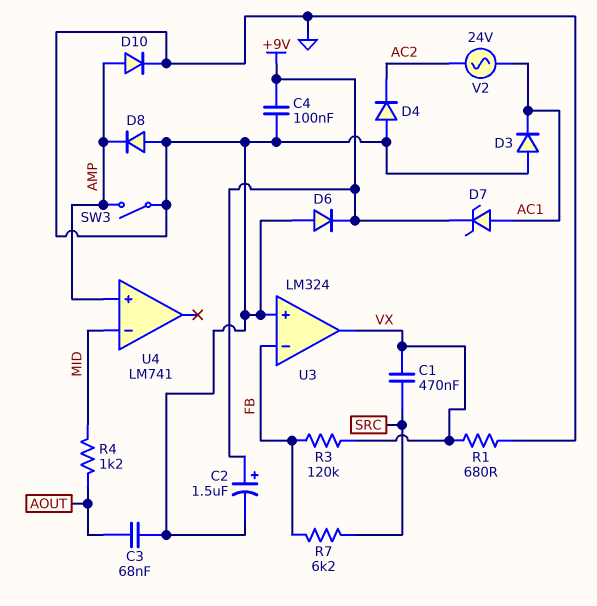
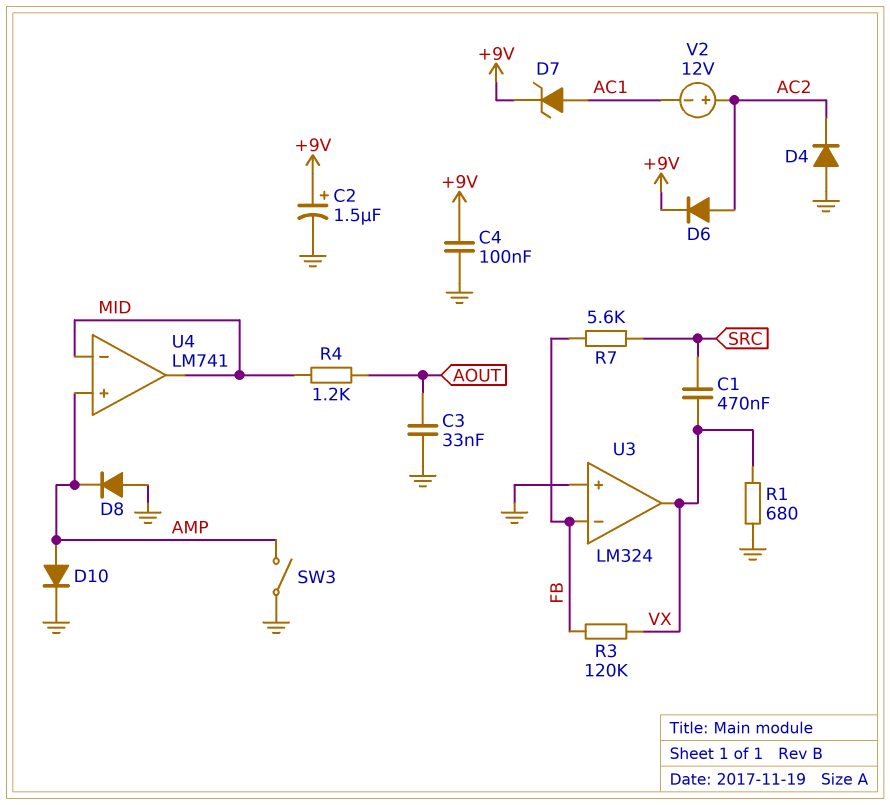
C3: 68nF (AOUT, GND) -> 33nF (AOUT, GND)
D3: diode (A GND, K AC1) -> none
D6: diode (A GND, K +9V) -> diode (A AC2, K +9V)
R7: 6.2k (FB, SRC) -> 5.6k (FB, SRC)
U4 pin out: none -> MID
V2: AC 24V (AC1, AC2) -> 12V (plus AC2, minus AC1)

